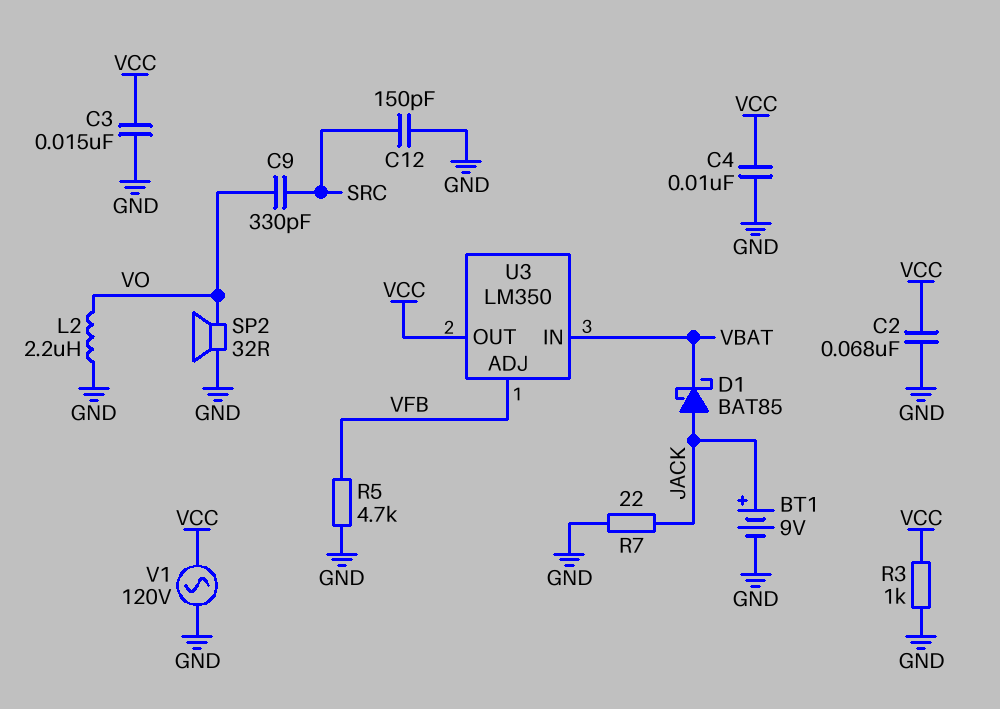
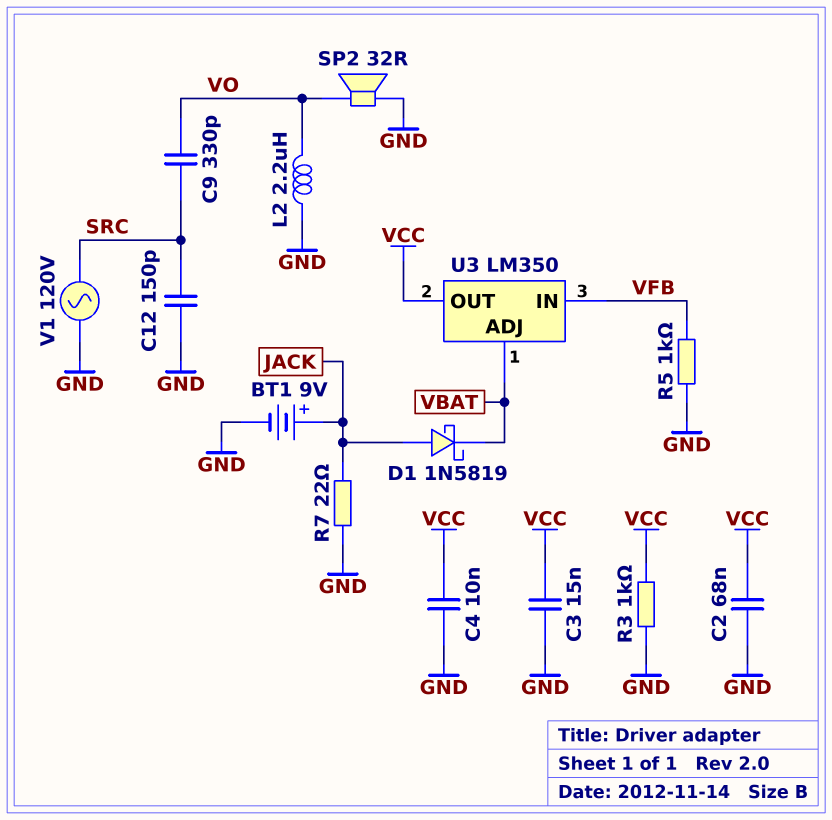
D1: schottky BAT85 (A JACK, K VBAT) -> schottky 1N5819 (A JACK, K VBAT)
R5: 4.7k (GND, VFB) -> 1k (GND, VFB)
U3 pin ADJ: VFB -> VBAT
U3 pin IN: VBAT -> VFB
V1: AC 120V (GND, VCC) -> AC 120V (GND, SRC)

